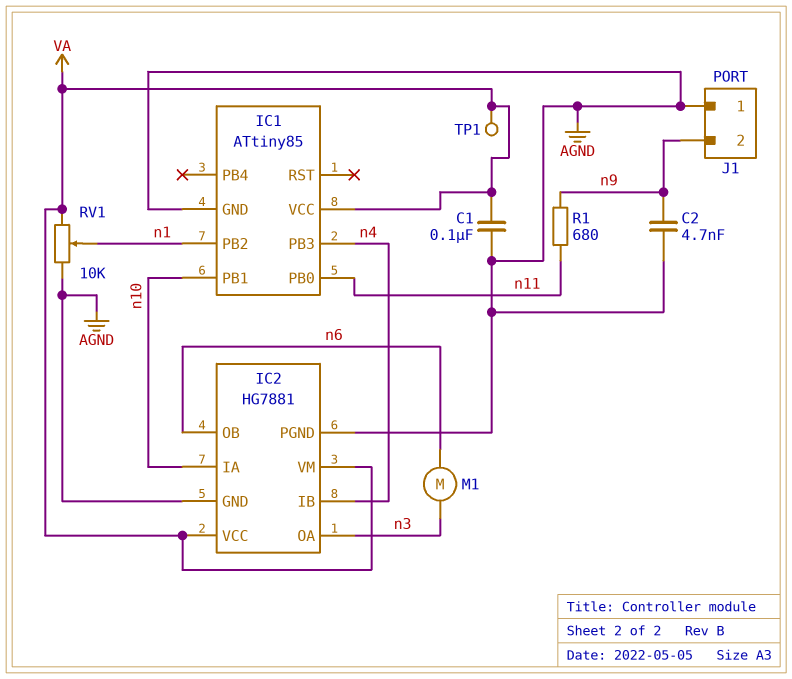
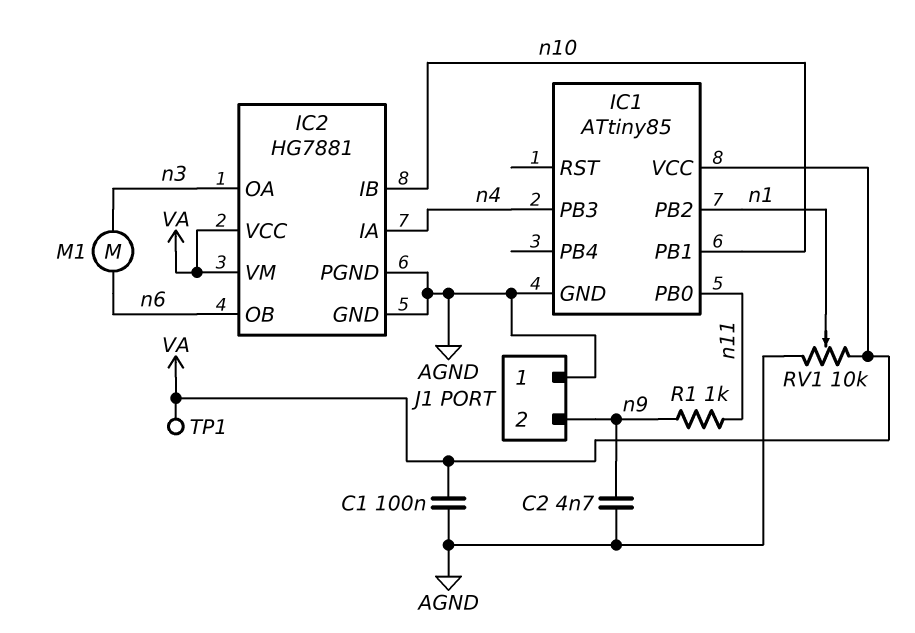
IC2 pin IA: n10 -> n4
IC2 pin IB: n4 -> n10
R1: 680 (n9, n11) -> 1k (n9, n11)

